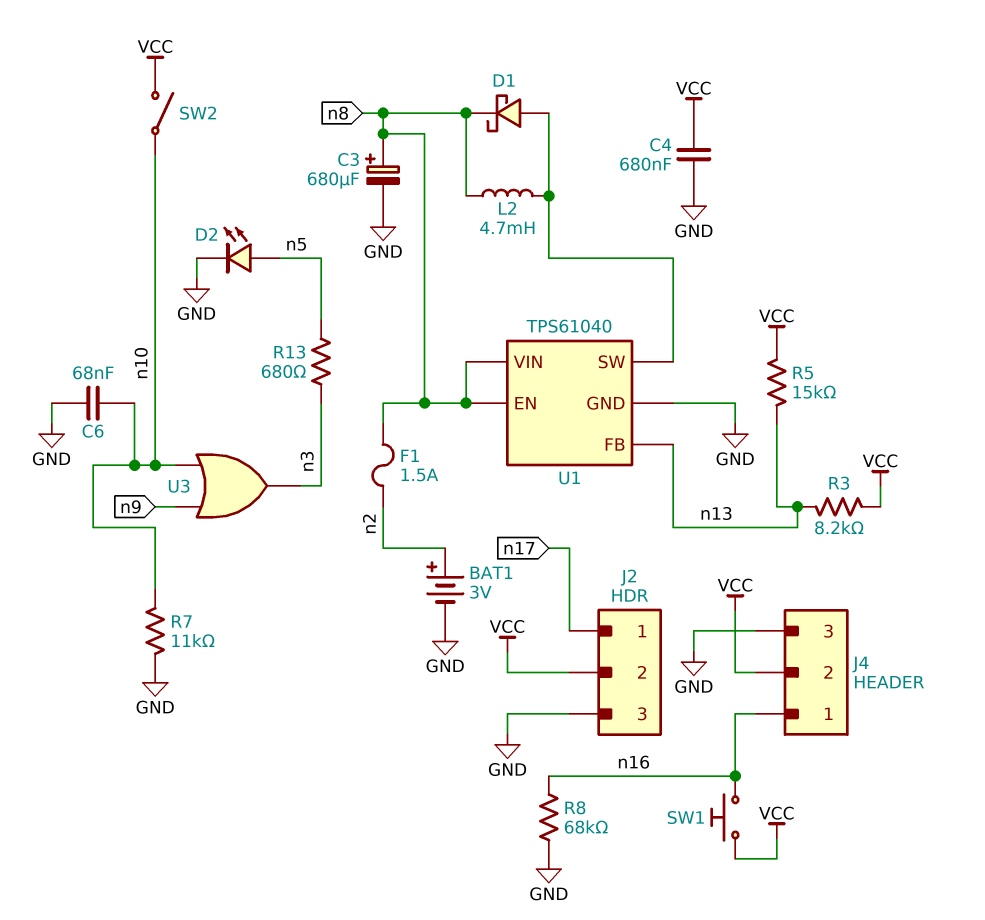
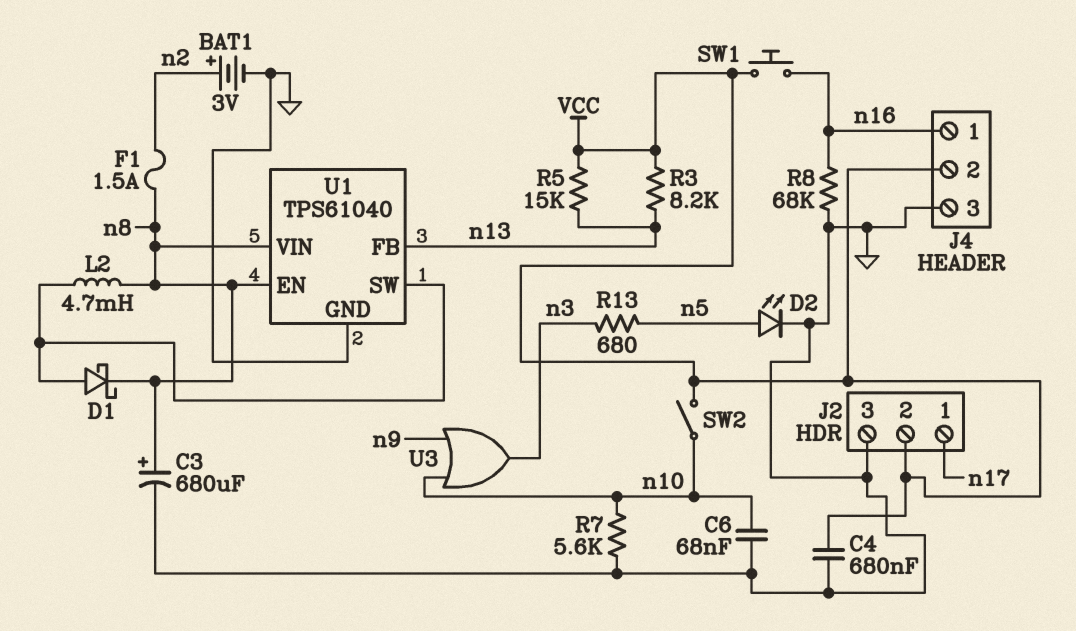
R7: 11k (GND, n10) -> 5.6k (GND, n10)

